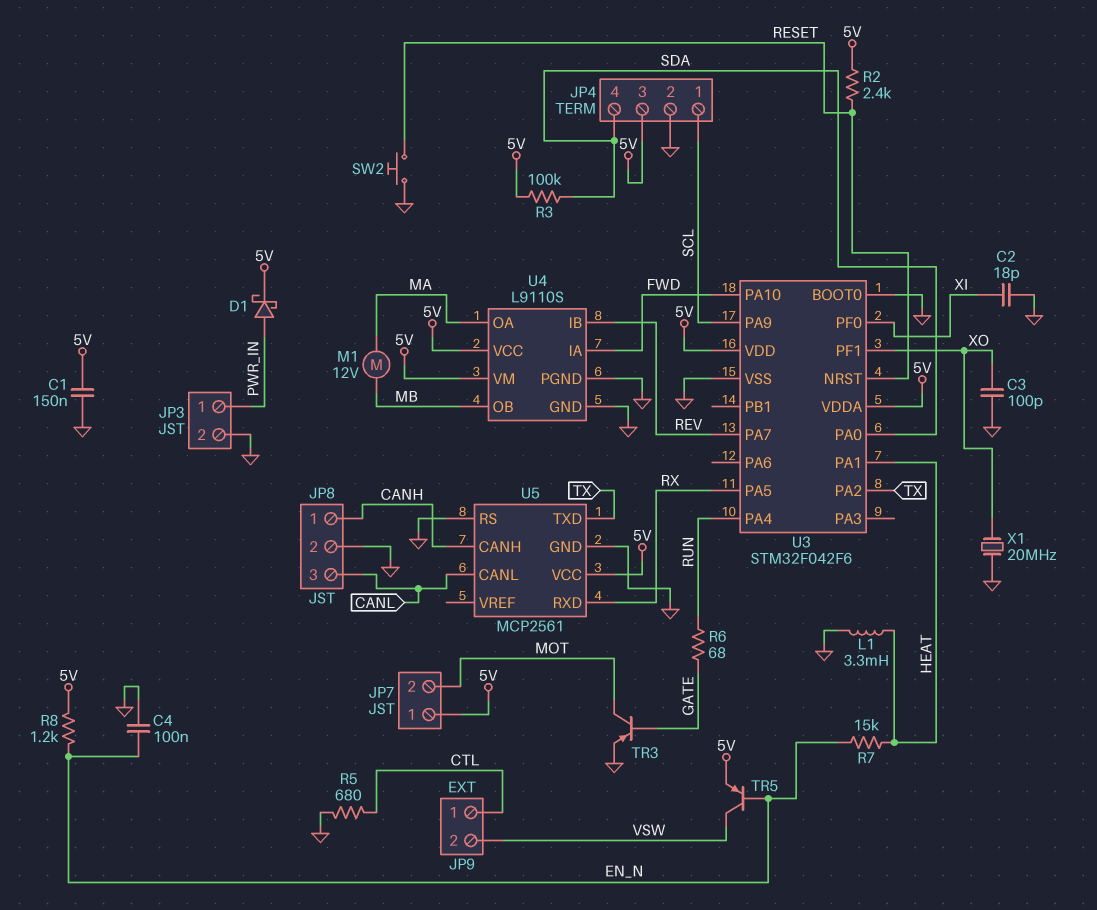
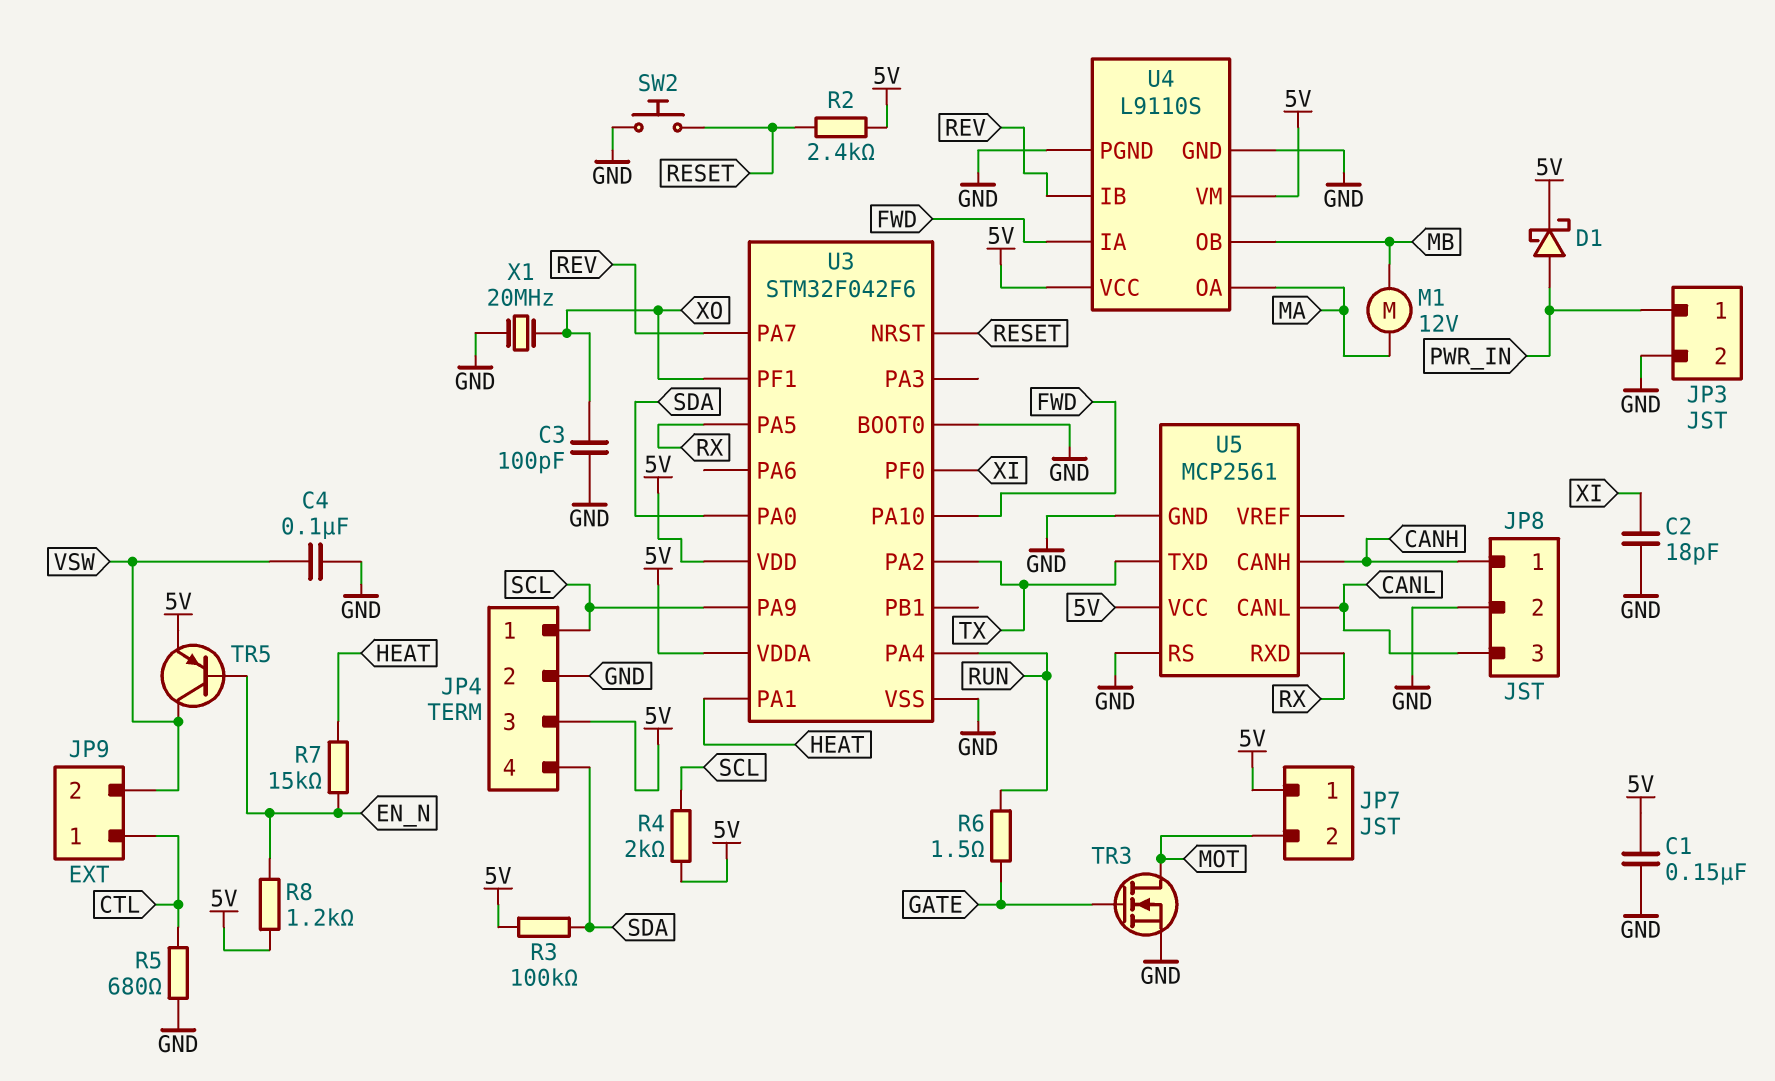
C4: 100nF (EN_N, GND) -> 100nF (GND, VSW)
L1: 3.3mH (GND, HEAT) -> none
R4: none -> 2k (5V, SCL)
R6: 68 (GATE, RUN) -> 1.5 (GATE, RUN)
TR3: PNP (B GATE, C MOT, E GND) -> NMOS (G GATE, D MOT, S GND)

